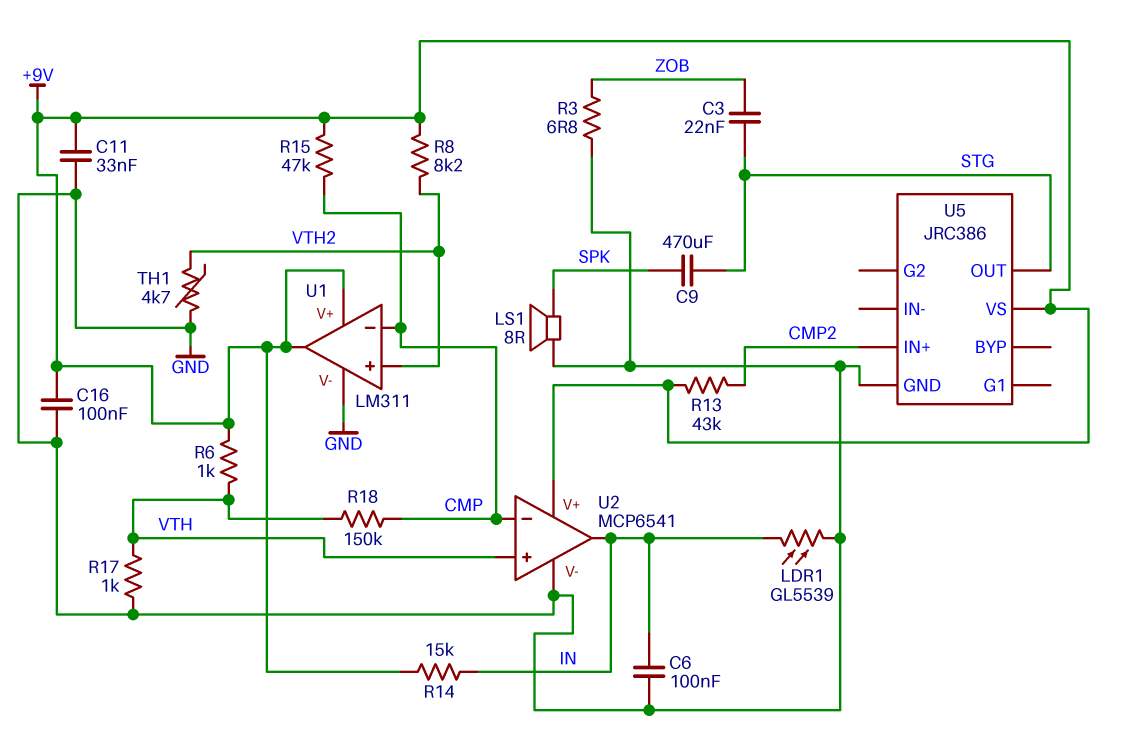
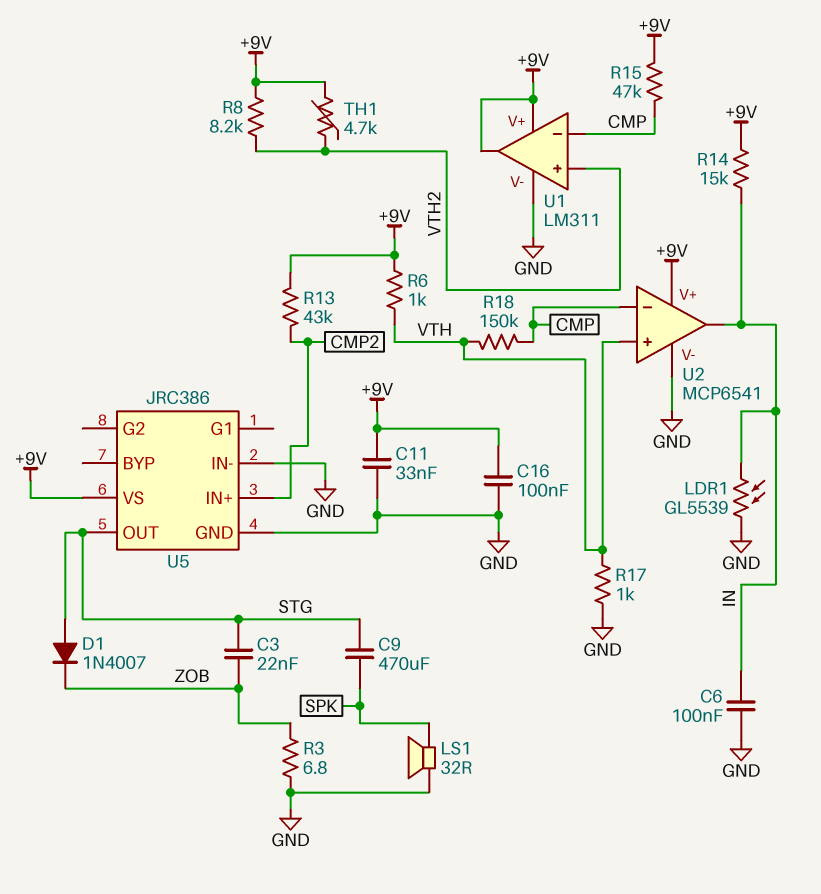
D1: none -> diode 1N4007 (A STG, K ZOB)
LS1: speaker 8R (GND, SPK) -> speaker 32R (GND, SPK)
TH1: 4.7k (GND, VTH2) -> 4.7k (+9V, VTH2)
U5 pin IN-: none -> GND

